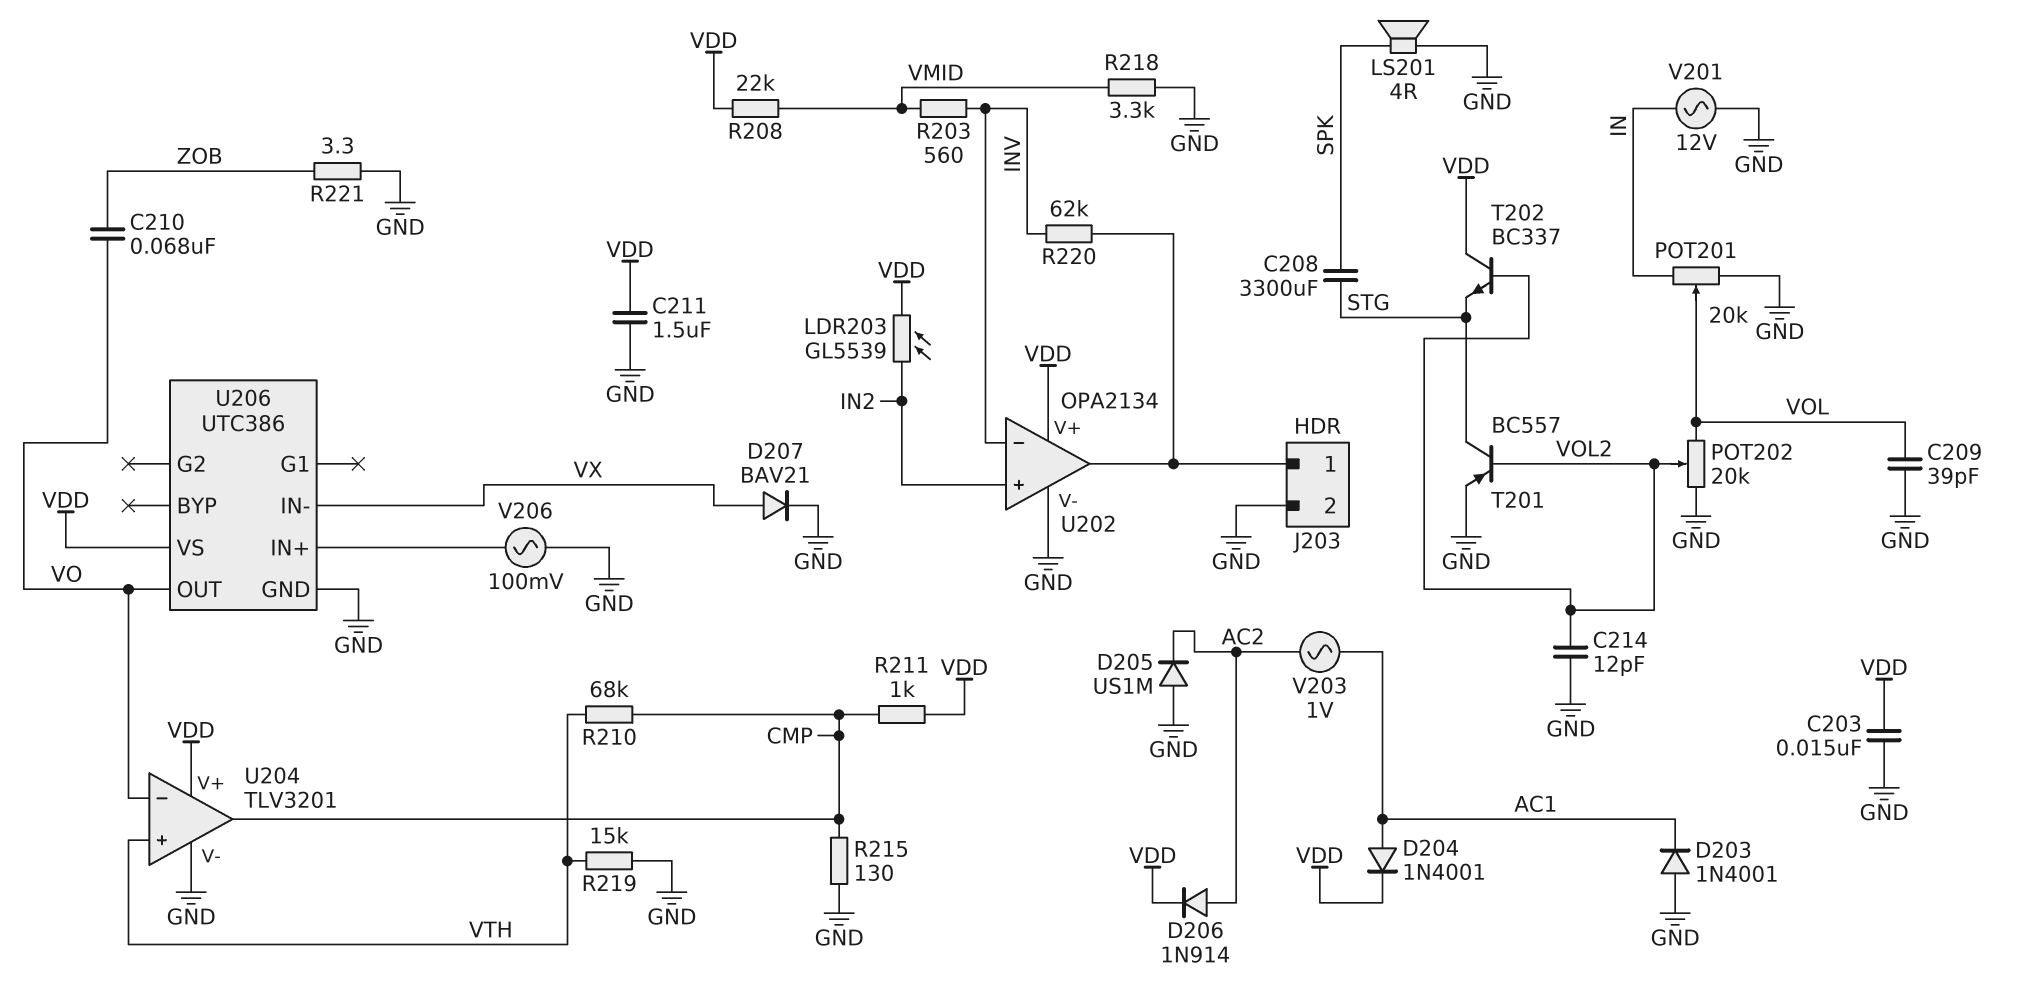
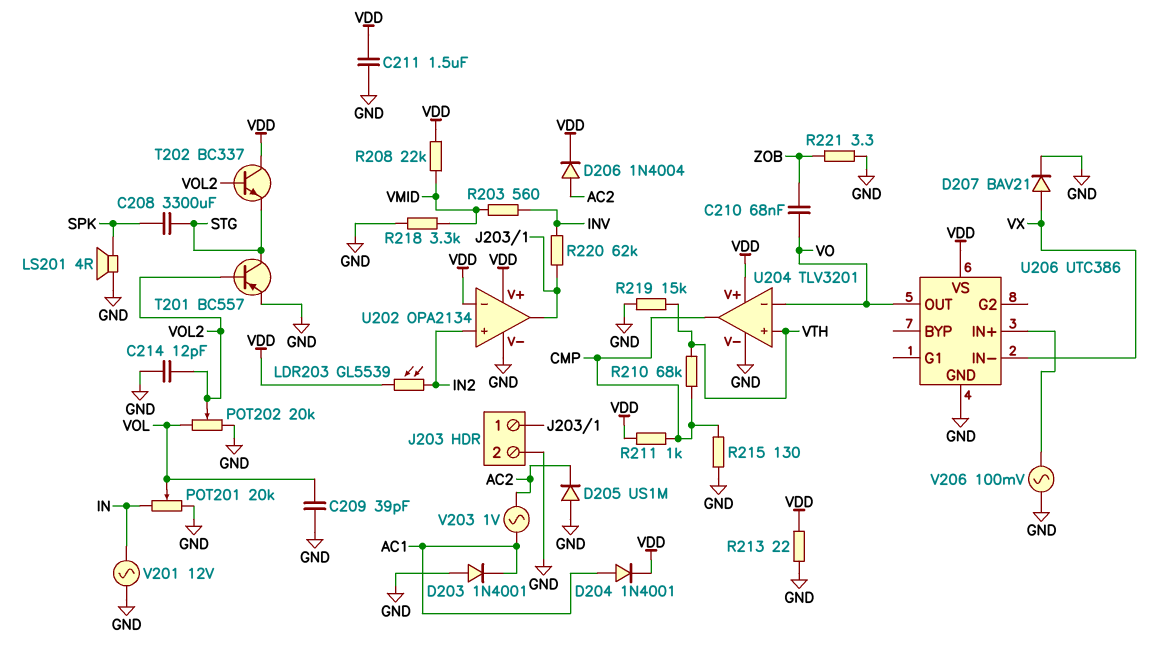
C203: 15nF (GND, VDD) -> none
D206: diode 1N914 (A AC2, K VDD) -> diode 1N4004 (A AC2, K VDD)
R213: none -> 22 (GND, VDD)
U202 pin in-: INV -> VDD

